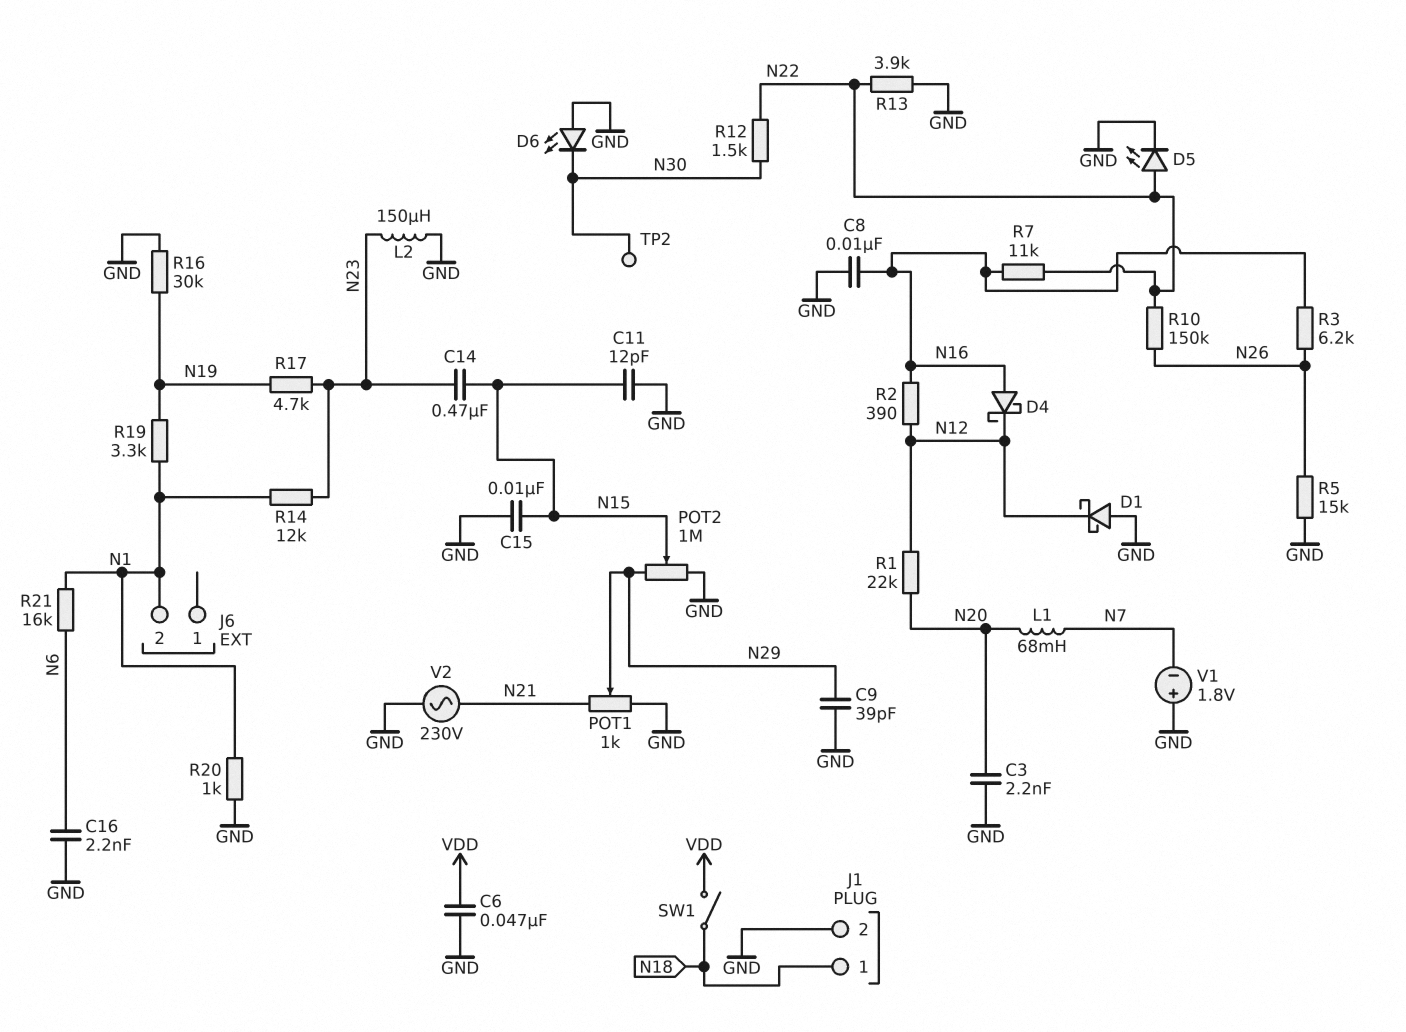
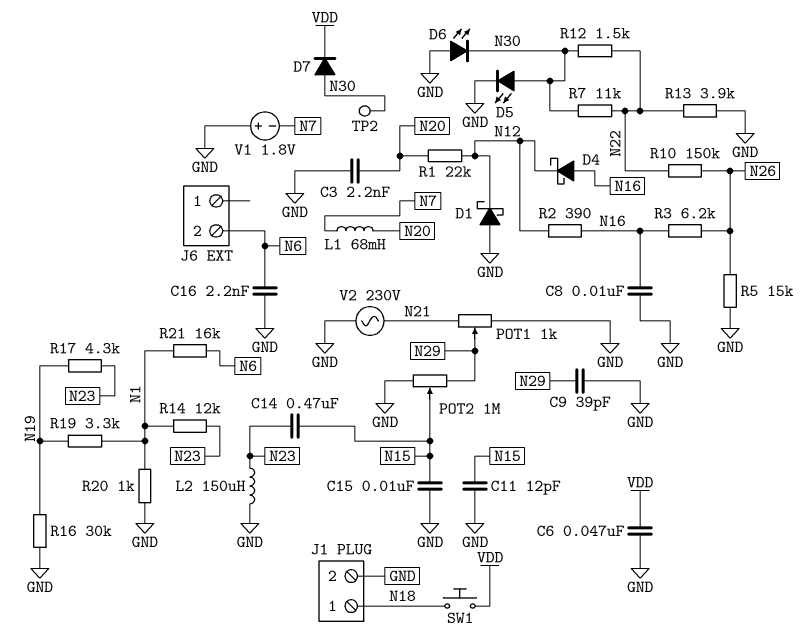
D5: LED (A N22, K GND) -> LED (A N30, K GND)
D7: none -> diode (A N30, K VDD)
J6 pin 2: N1 -> N6
R7: 11k (N16, N22) -> 11k (N22, N30)
R17: 4.7k (N19, N23) -> 4.3k (N19, N23)
SW1: switch (N18, VDD) -> button (N18, VDD)

